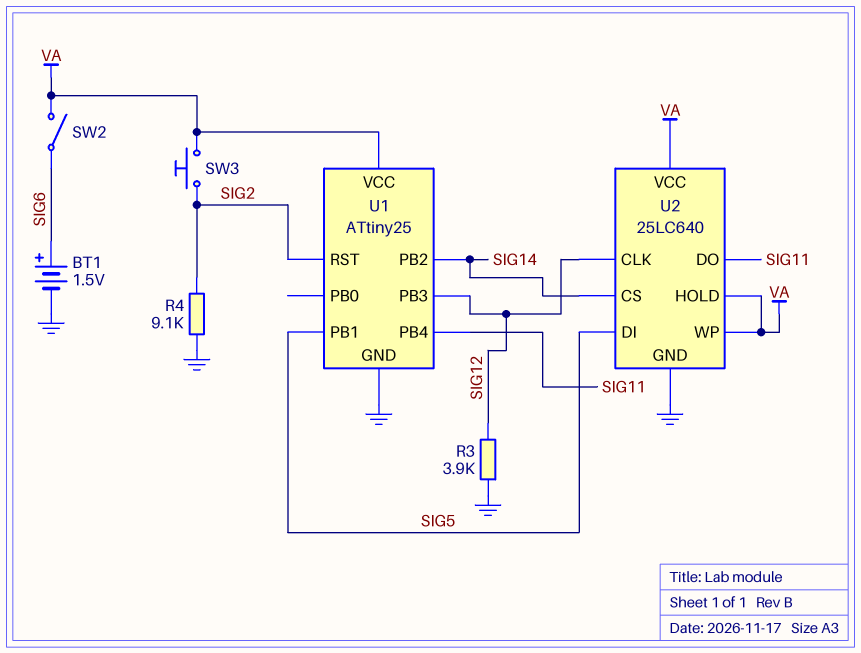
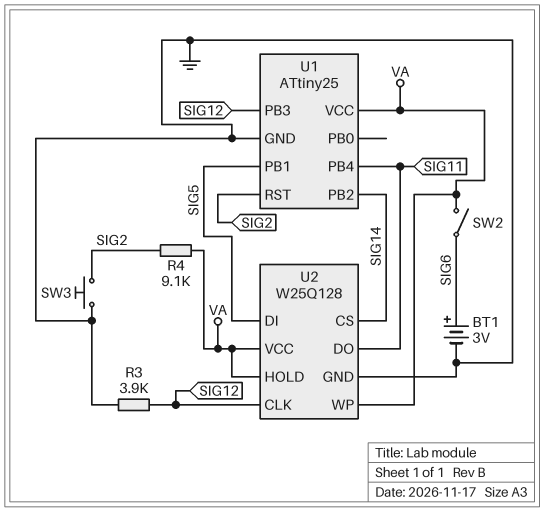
BT1: 1.5V (plus SIG6, minus GND) -> 3V (plus SIG6, minus GND)
R4: 9.1k (GND, SIG2) -> 9.1k (SIG2, VA)
SW3: button (SIG2, VA) -> button (GND, SIG2)
U2: 25LC640 -> W25Q128

